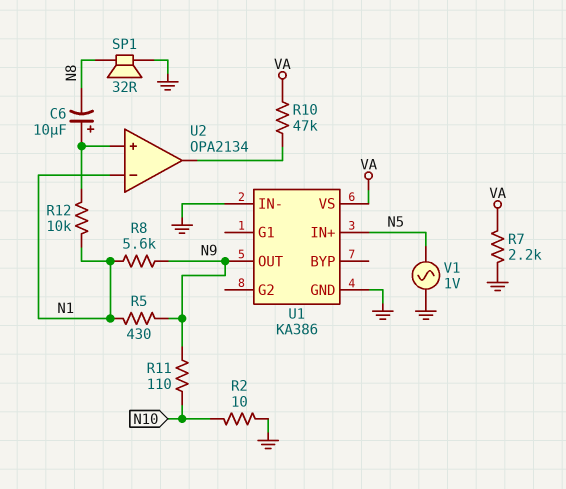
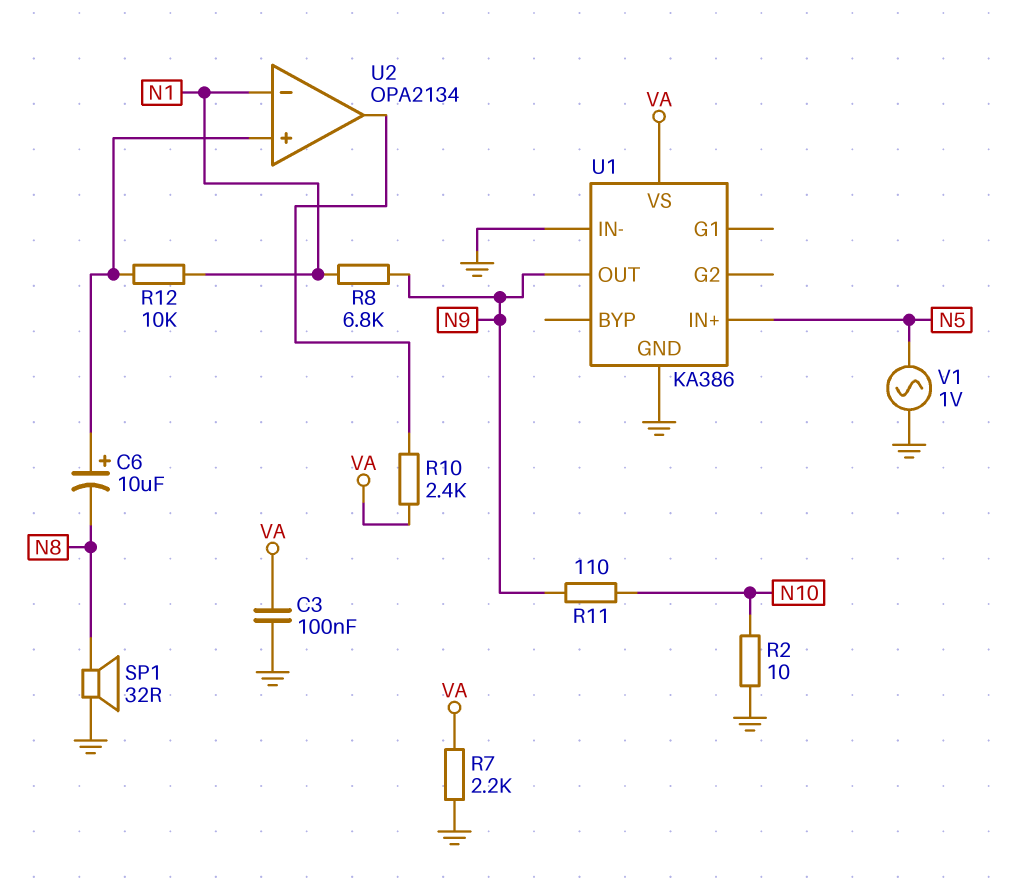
C3: none -> 100nF (GND, VA)
R5: 430 (N1, N9) -> none
R8: 5.6k (N1, N9) -> 6.8k (N1, N9)
R10: 47k (U2/out, VA) -> 2.4k (U2/out, VA)

